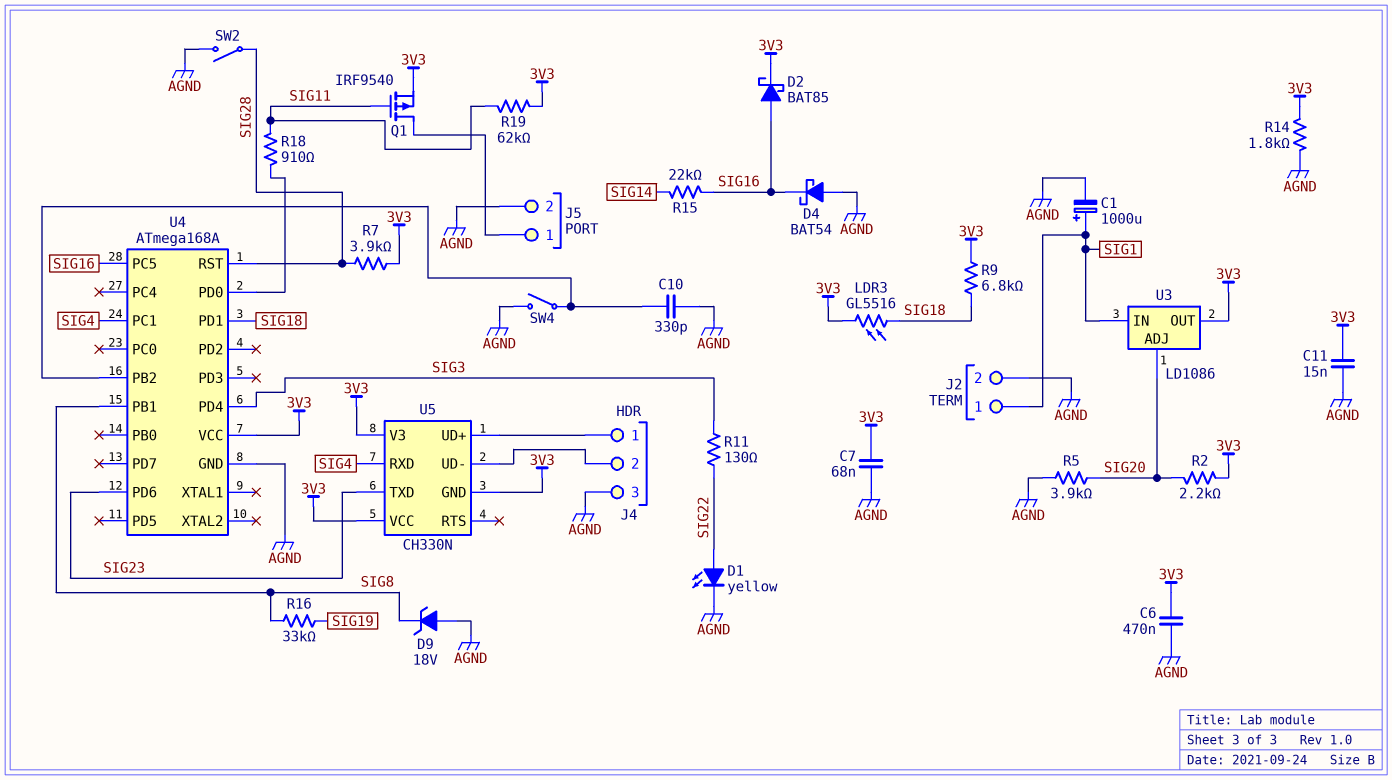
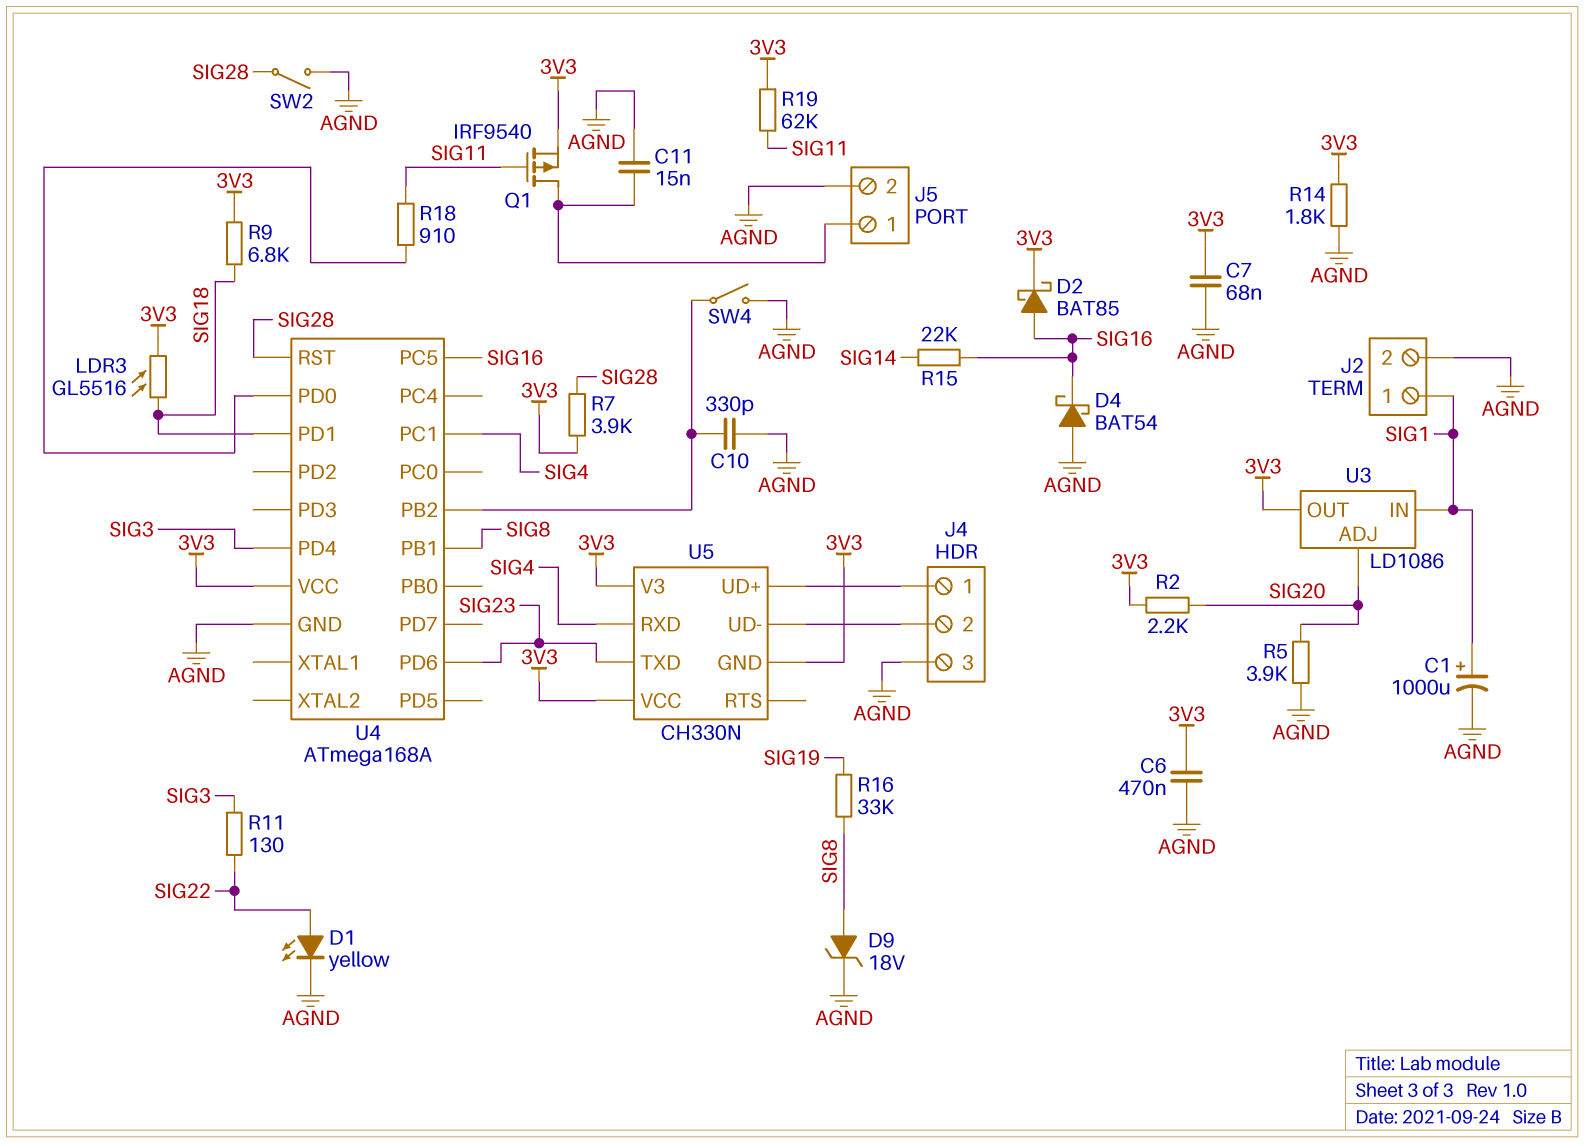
C11: 15nF (3V3, AGND) -> 15nF (AGND, J5/1)
D9: zener 18V (A AGND, K SIG8) -> zener 18V (A SIG8, K AGND)

